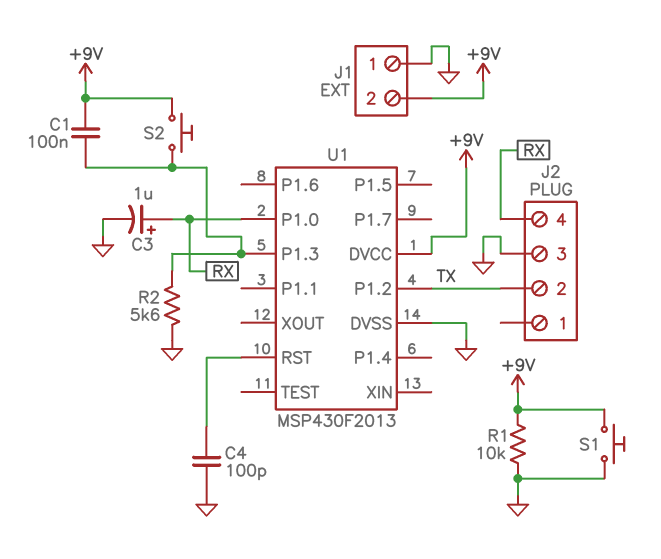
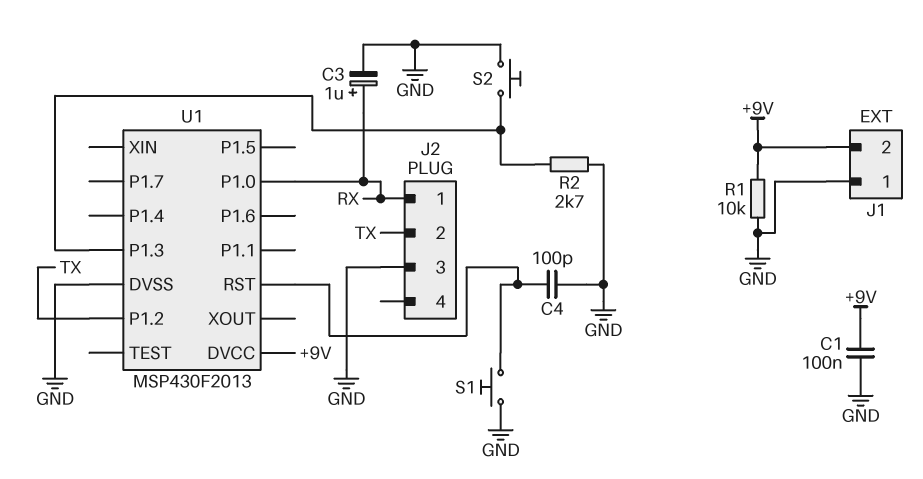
C1: 100nF (+9V, U1/P1.3) -> 100nF (+9V, GND)
J2 pin 1: none -> RX
J2 pin 4: RX -> none
R2: 5.6k (GND, U1/P1.3) -> 2.7k (GND, U1/P1.3)
S1: button (+9V, GND) -> button (GND, U1/RST)
S2: button (+9V, U1/P1.3) -> button (GND, U1/P1.3)

